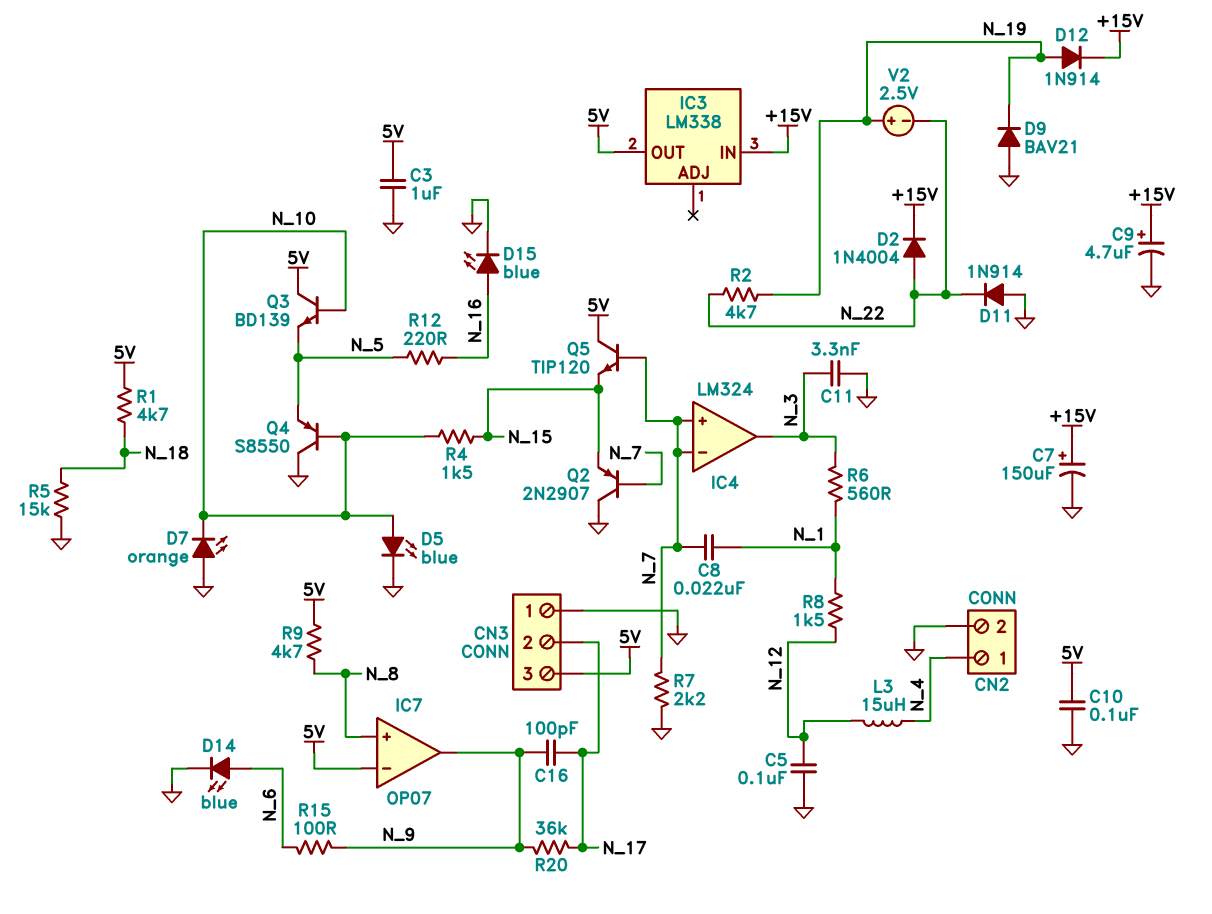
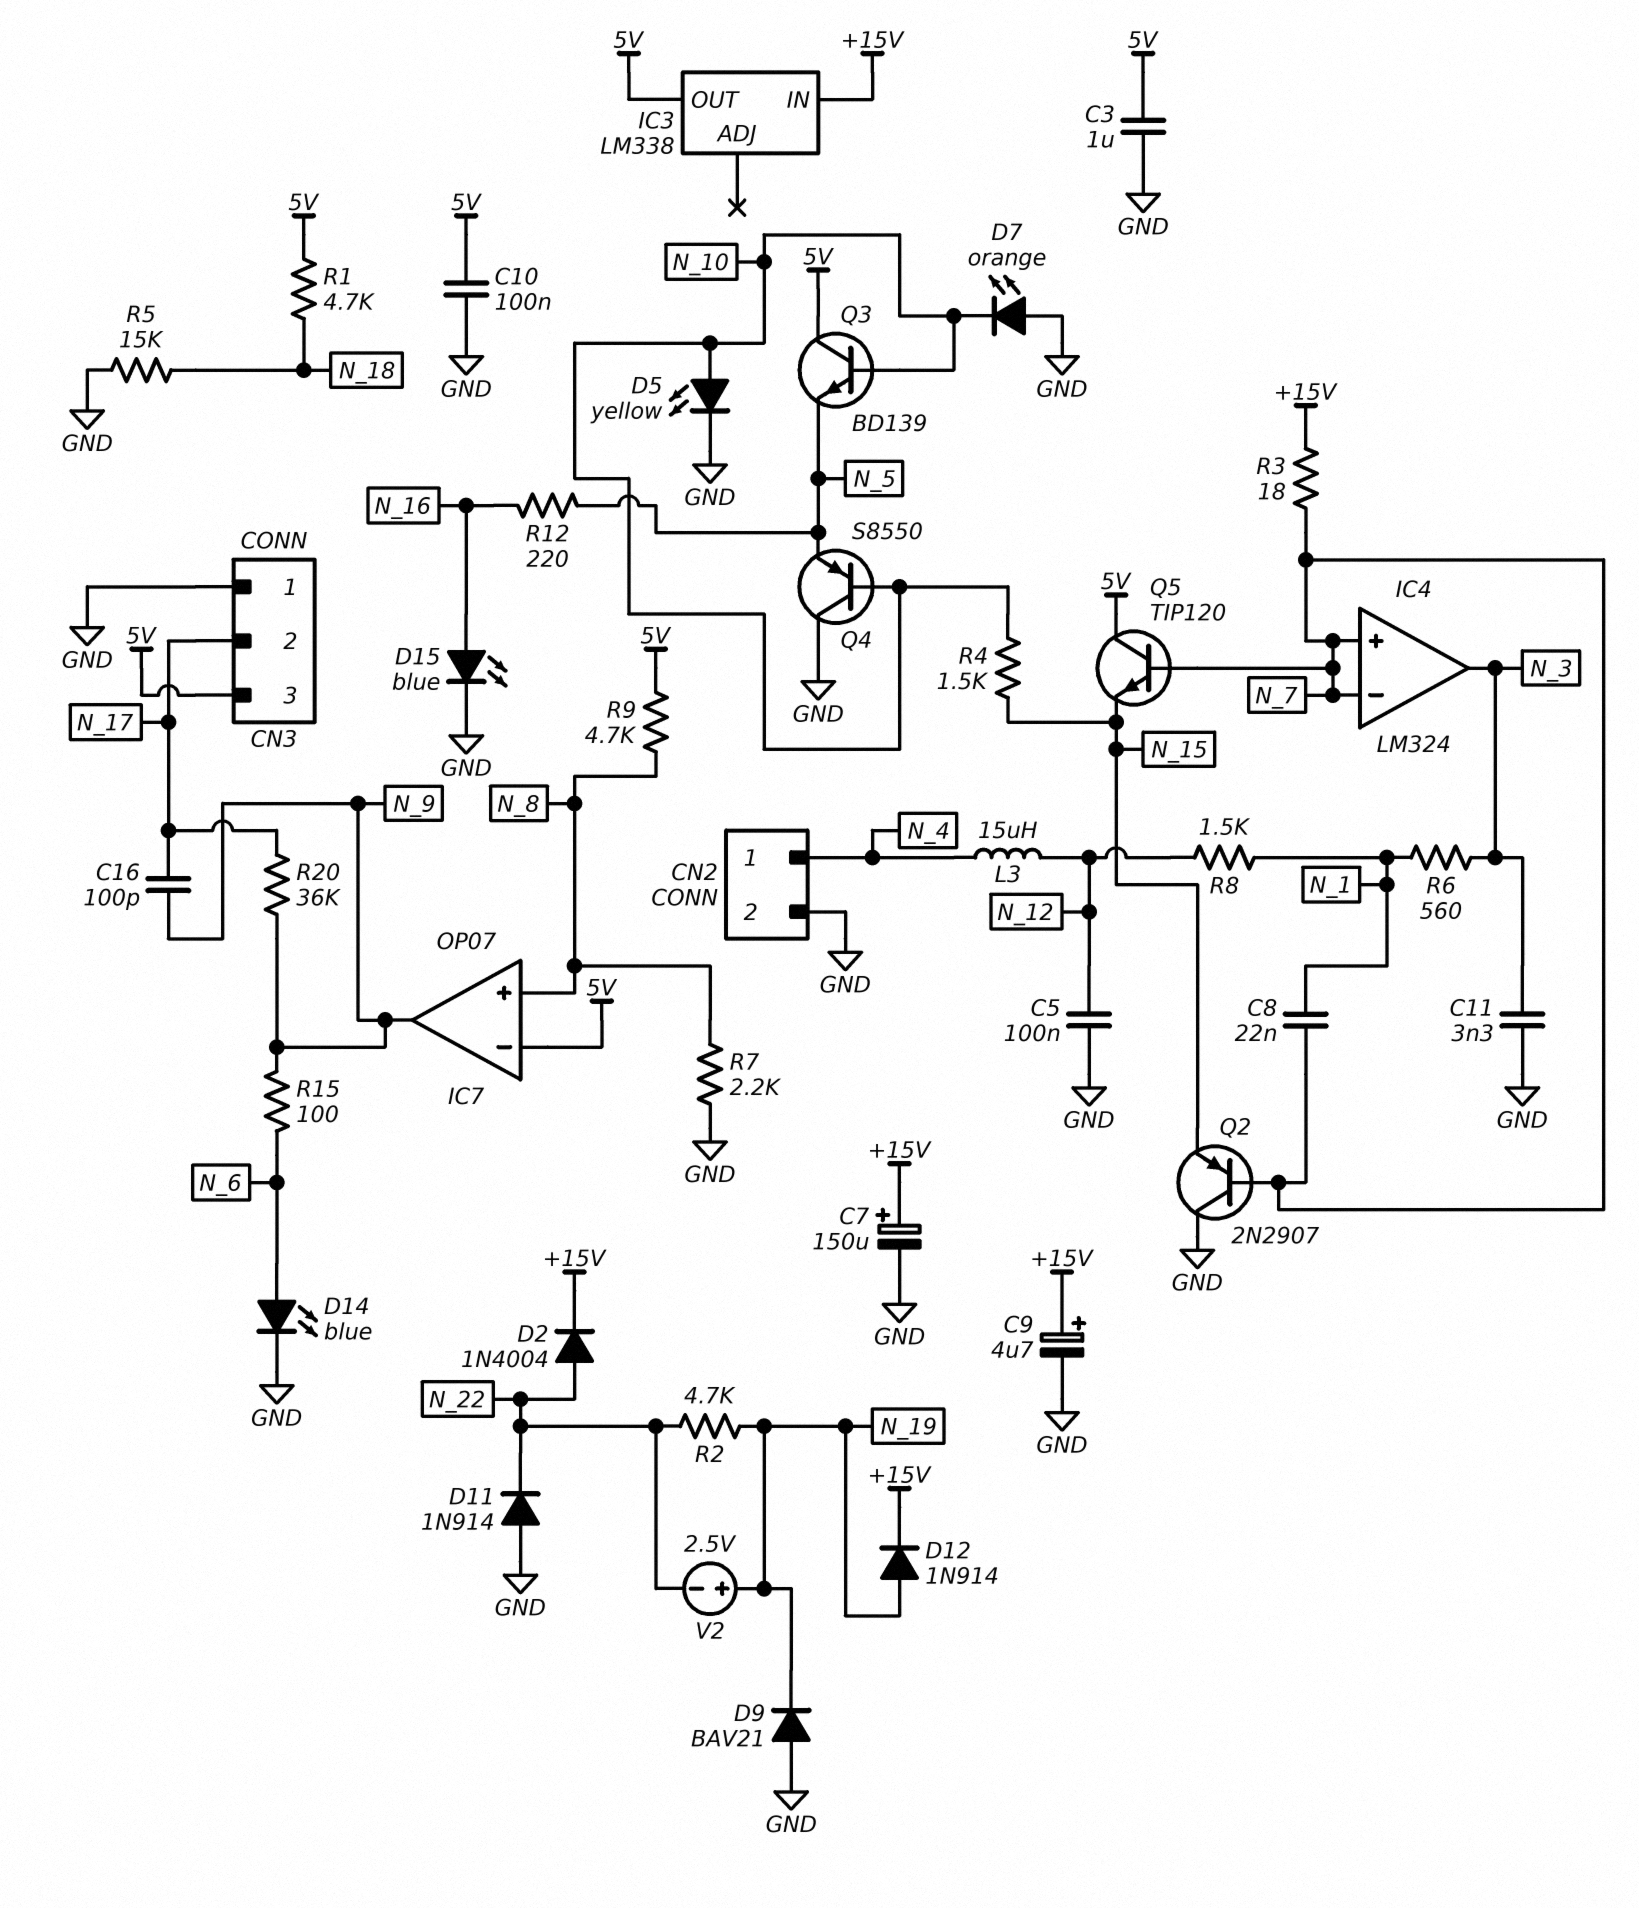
D5: LED blue (A N_10, K GND) -> LED yellow (A N_10, K GND)
R3: none -> 18 (+15V, N_7)
R7: 2.2k (GND, N_7) -> 2.2k (GND, N_8)

